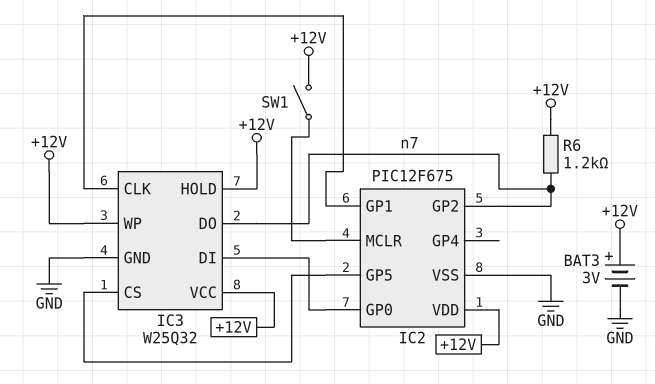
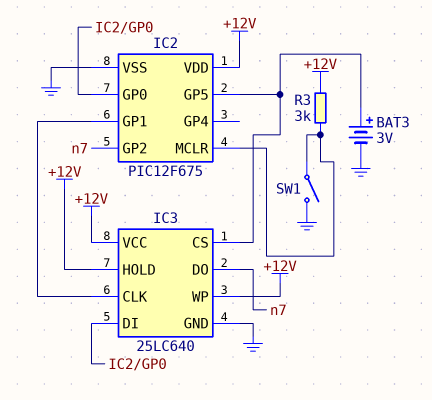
BAT3: 3V (plus +12V, minus GND) -> 3V (plus IC2/GP5, minus GND)
IC3: W25Q32 -> 25LC640
R3: none -> 3k (+12V, IC2/MCLR)
R6: 1.2k (+12V, n7) -> none
SW1: switch (+12V, IC2/MCLR) -> switch (GND, IC2/MCLR)

